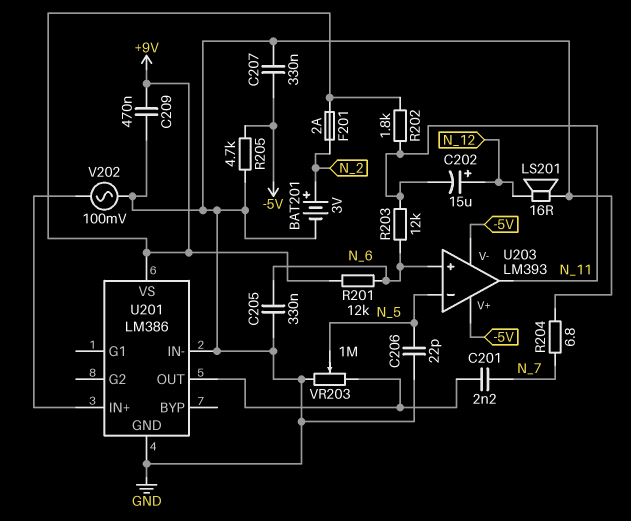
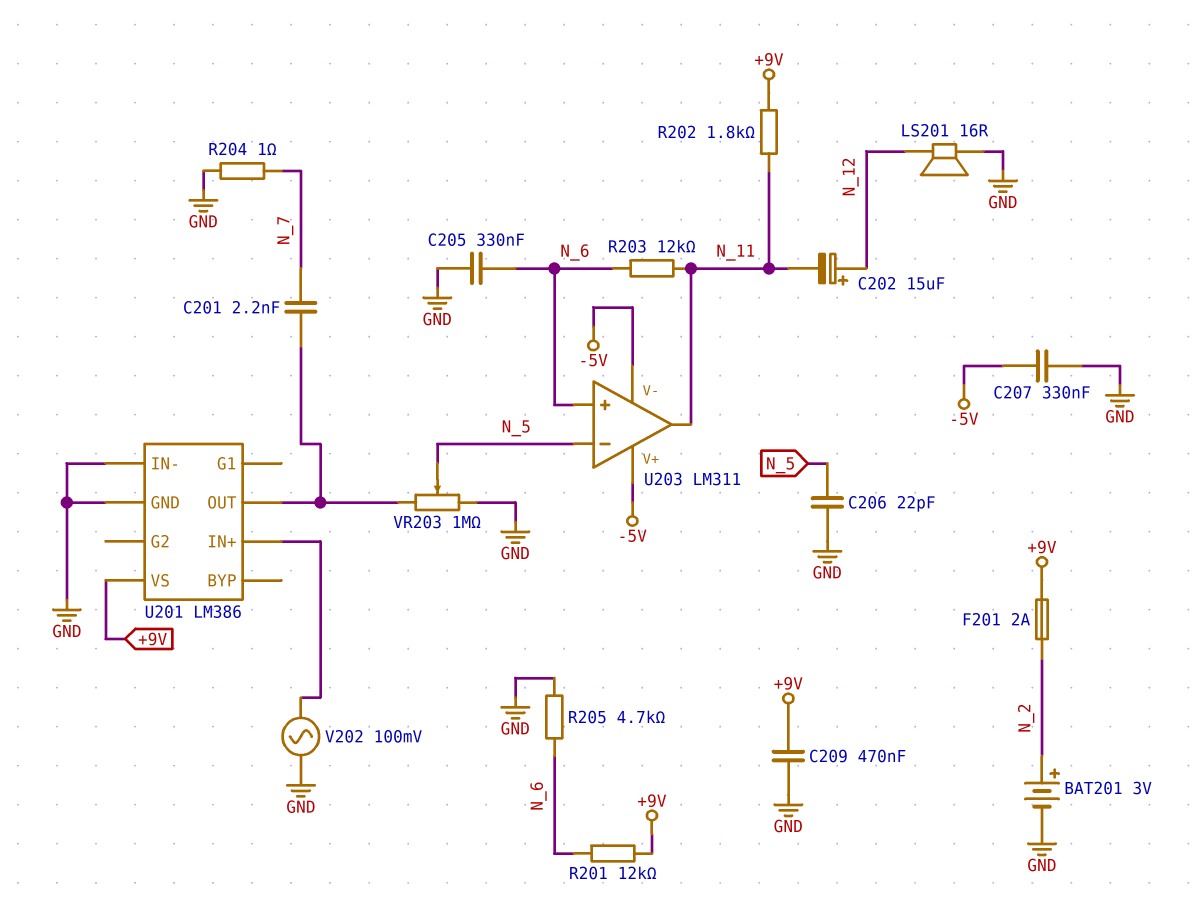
R204: 6.8 (GND, N_7) -> 1 (GND, N_7)
R205: 4.7k (-5V, GND) -> 4.7k (GND, N_6)
U203: LM393 -> LM311

